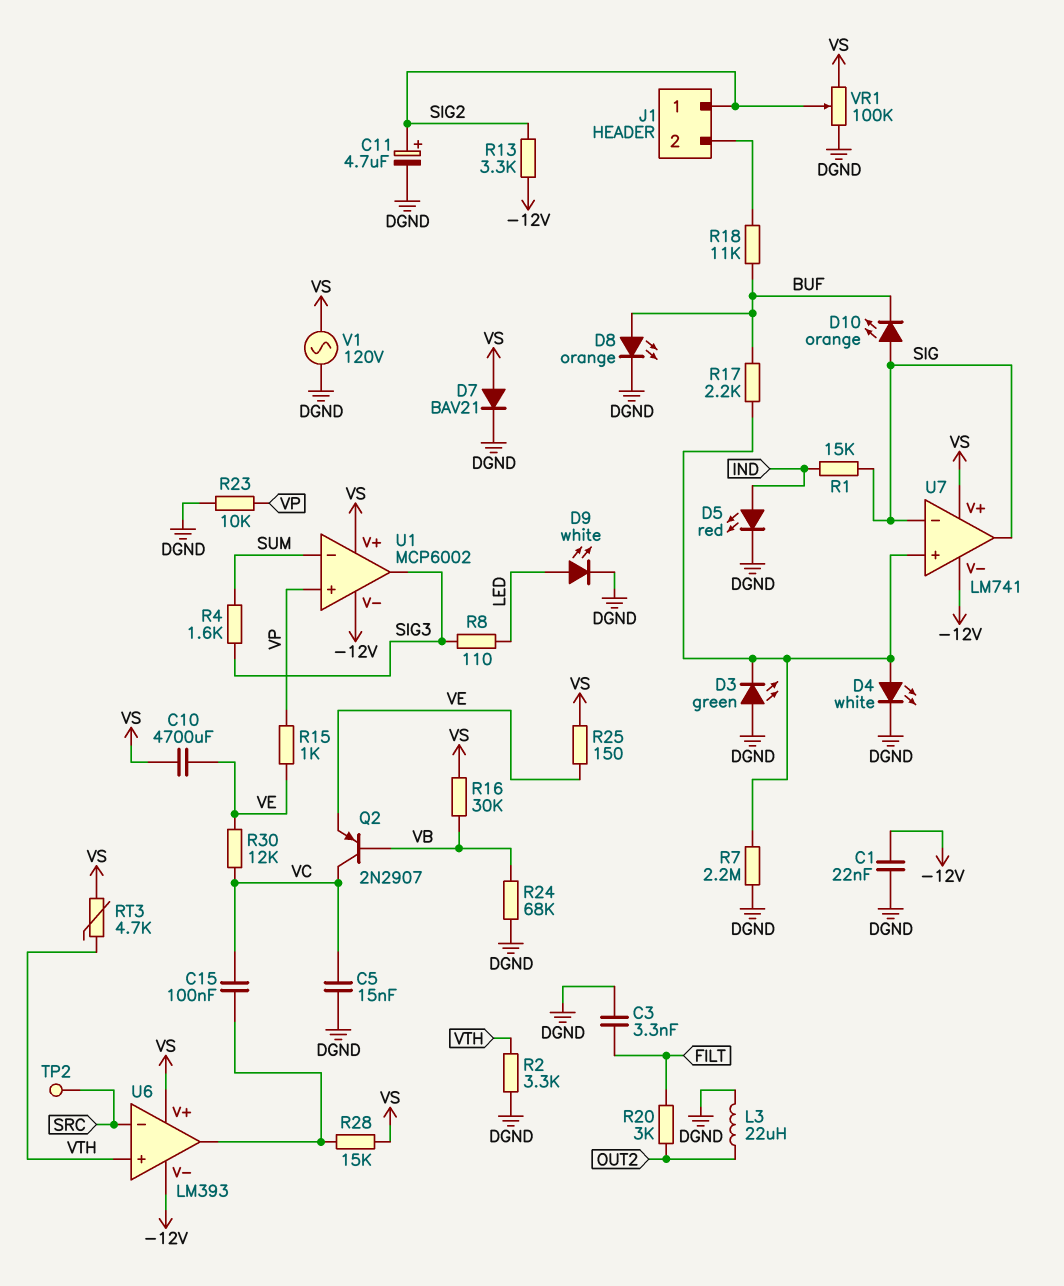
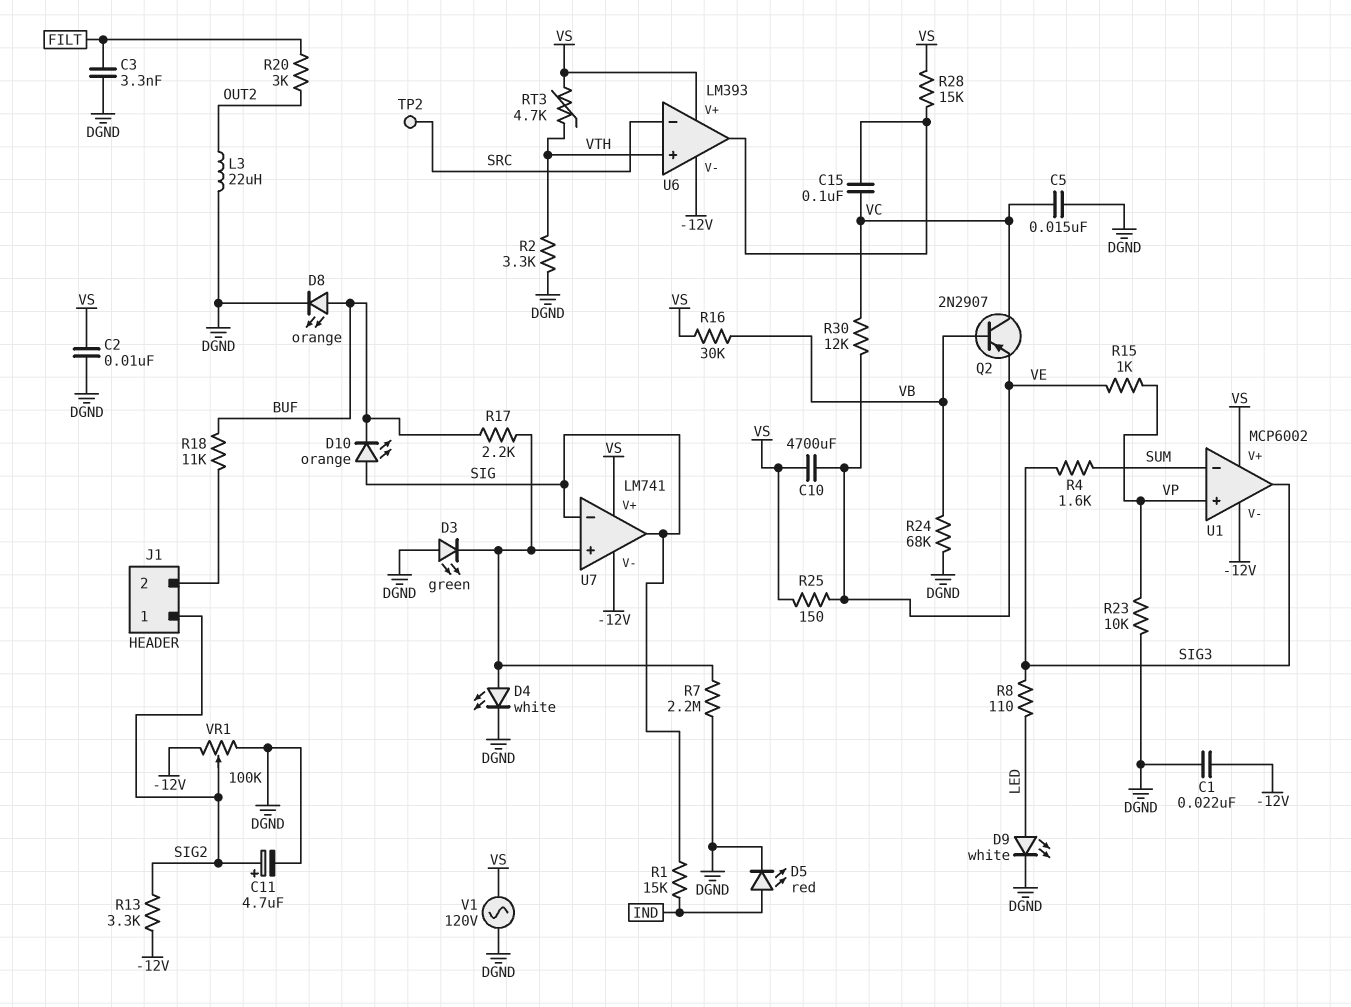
C2: none -> 10nF (DGND, VS)
D7: diode BAV21 (A VS, K DGND) -> none
VR1: 100k (DGND, VS, wiper SIG2) -> 100k (-12V, DGND, wiper SIG2)

